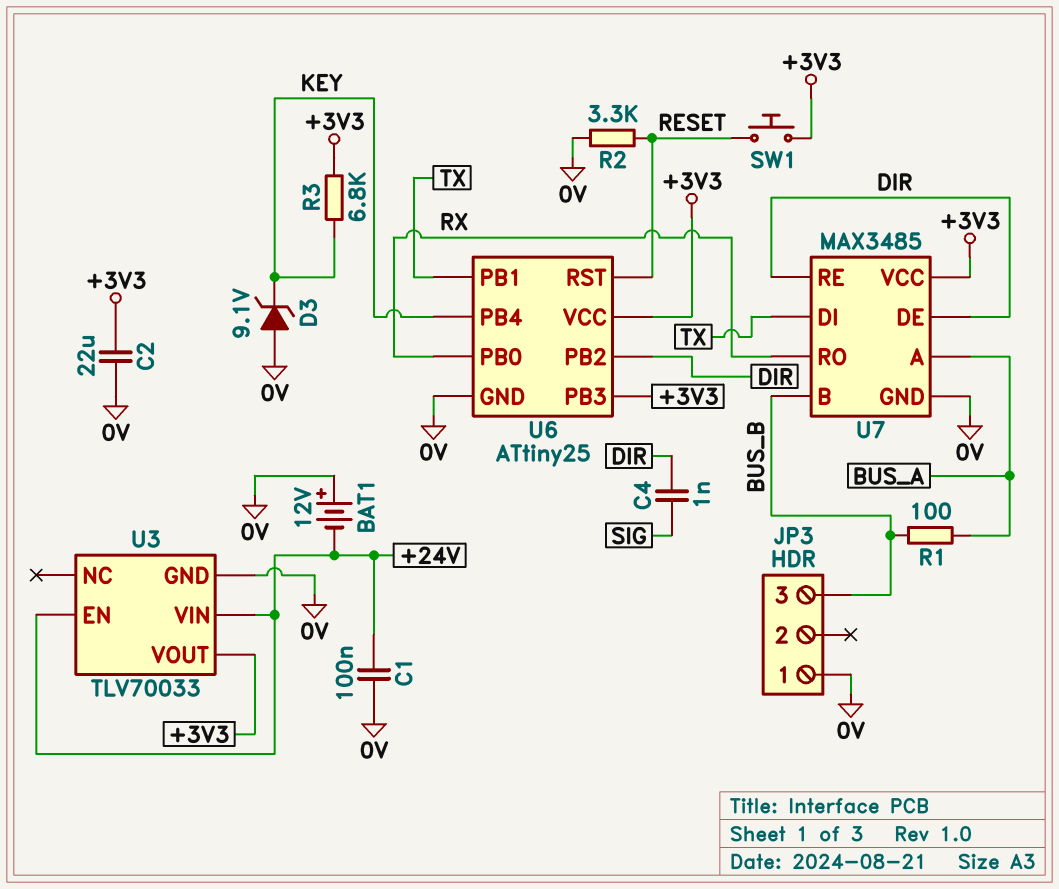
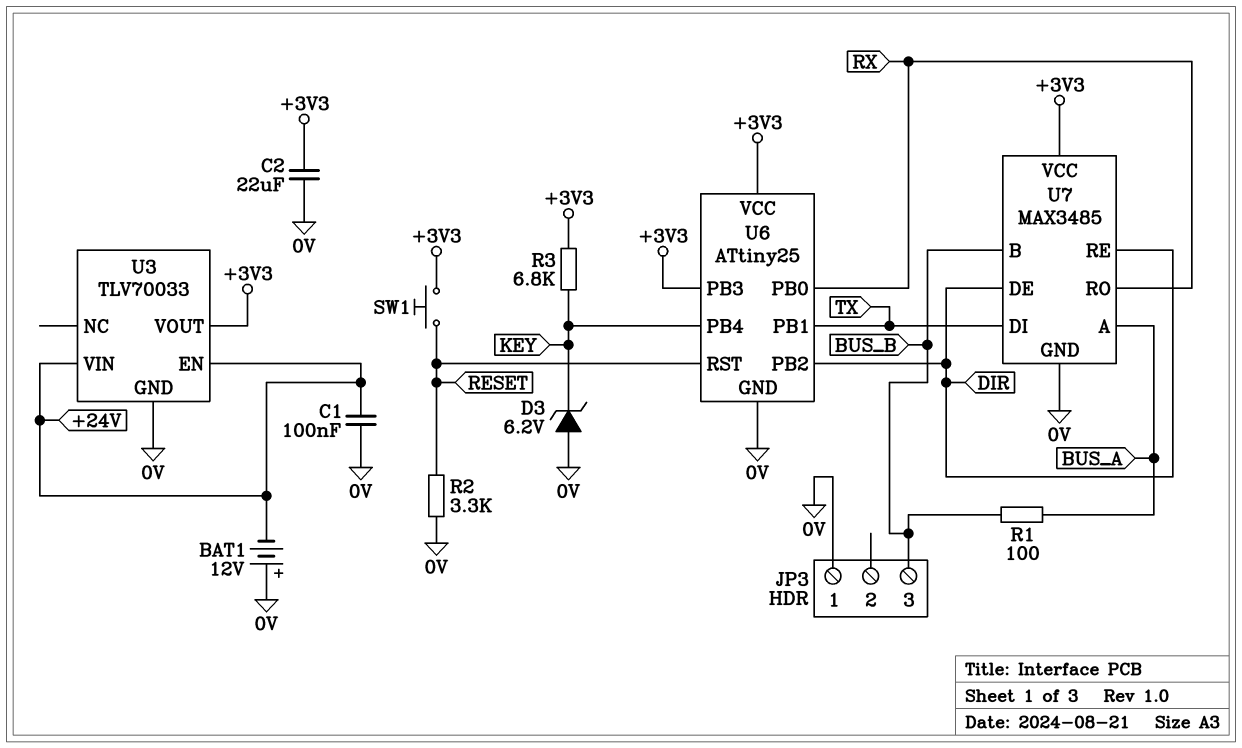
C4: 1nF (DIR, SIG) -> none
D3: zener 9.1V (A 0V, K KEY) -> zener 6.2V (A 0V, K KEY)

